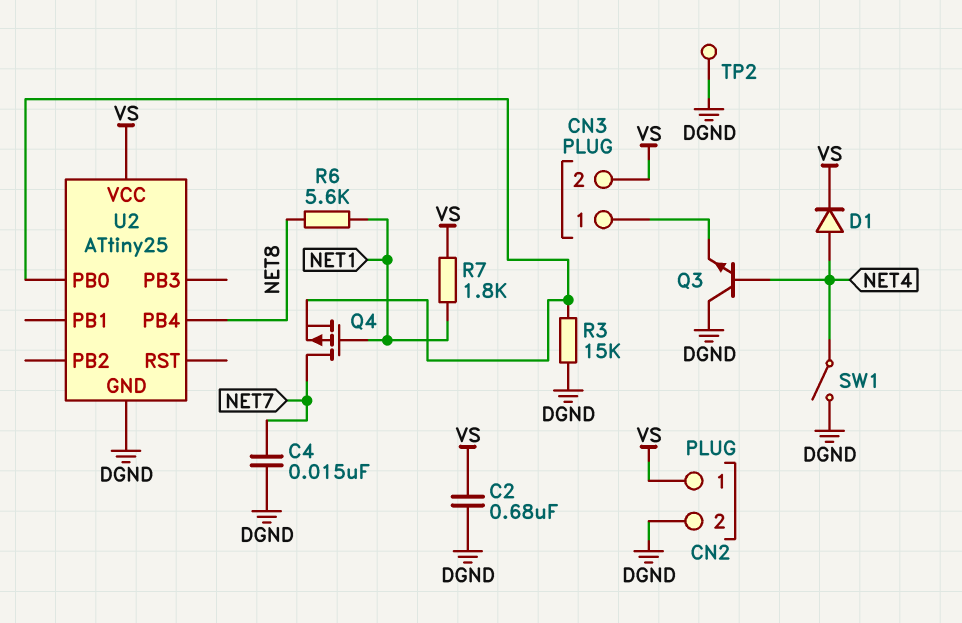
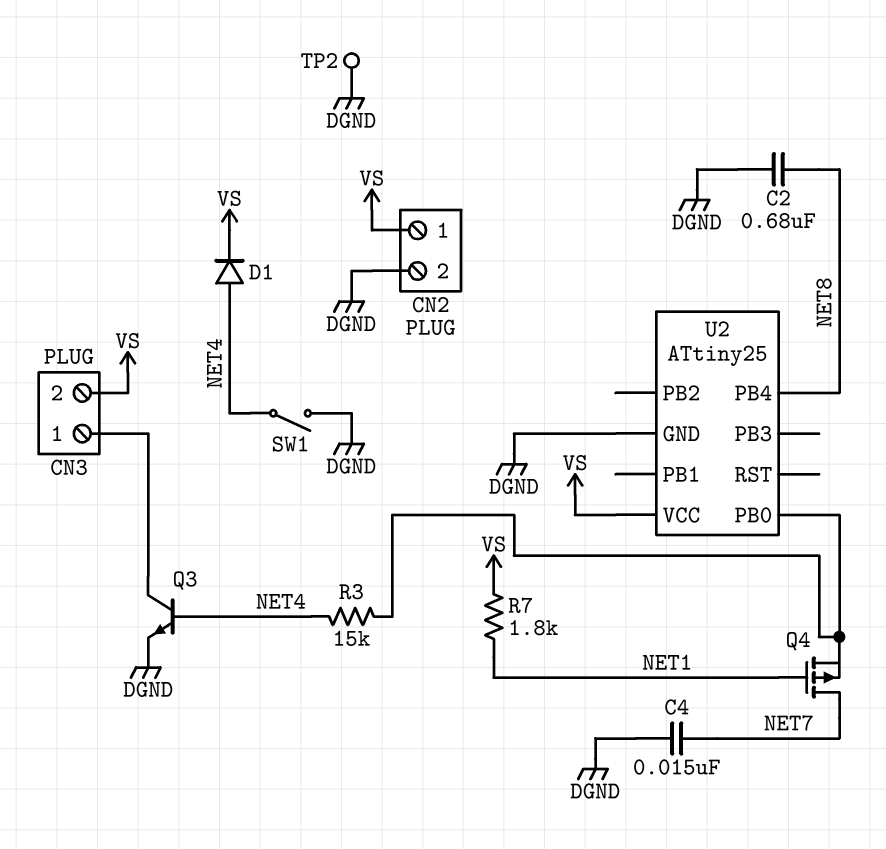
C2: 680nF (DGND, VS) -> 680nF (DGND, NET8)
Q3: NPN (B NET4, C DGND, E CN3/1) -> NPN (B NET4, C CN3/1, E DGND)
R3: 15k (DGND, U2/PB0) -> 15k (NET4, U2/PB0)
R6: 5.6k (NET1, NET8) -> none

